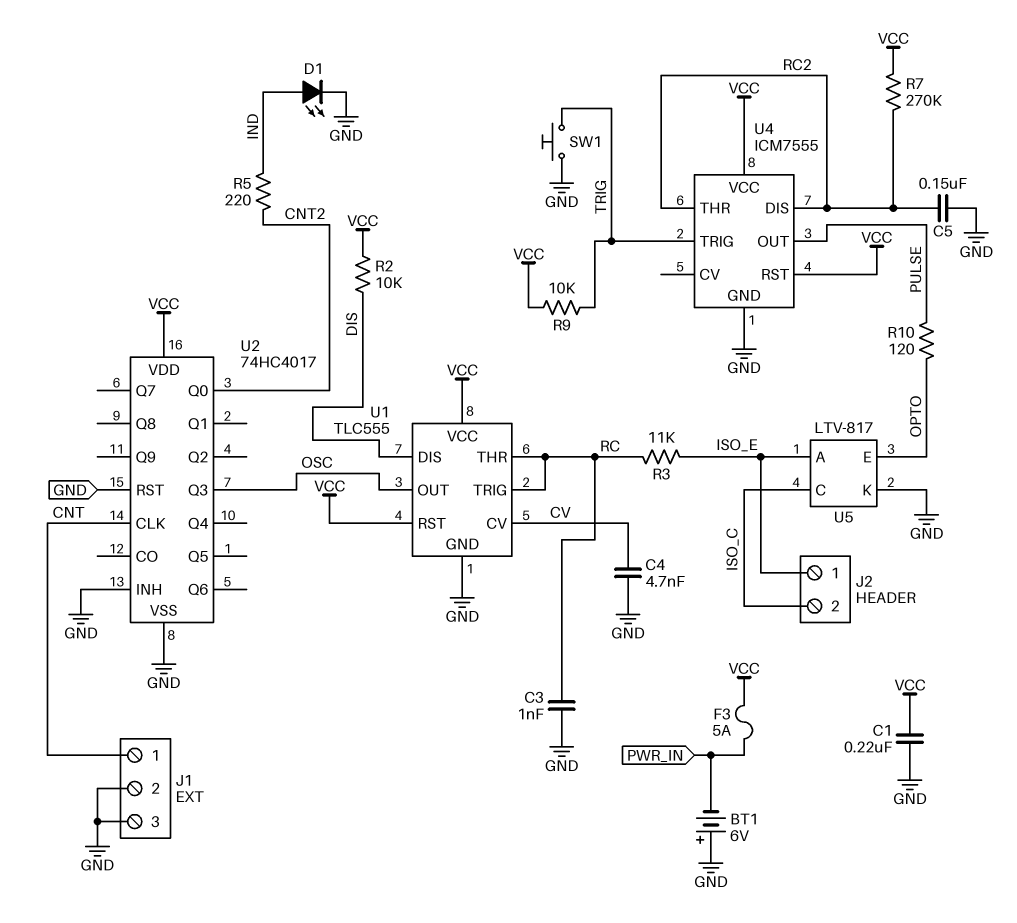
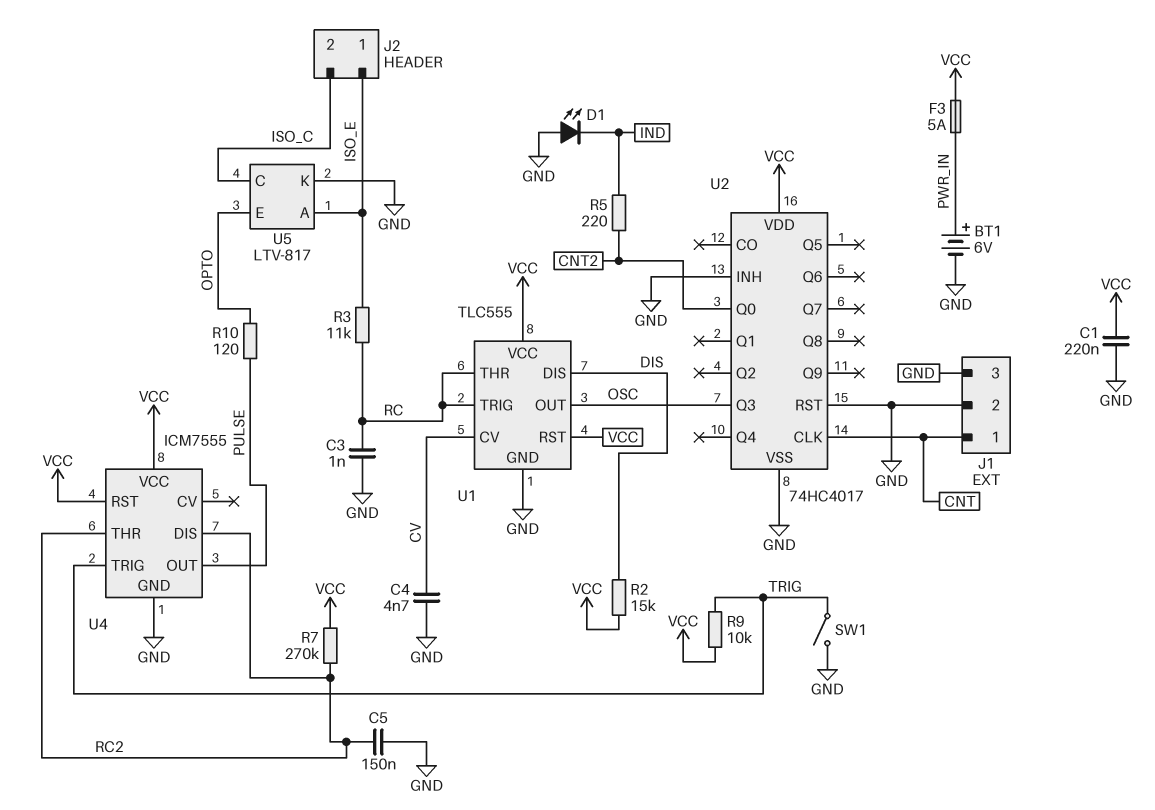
BT1: 6V (plus GND, minus PWR_IN) -> 6V (plus PWR_IN, minus GND)
D1: LED (A IND, K GND) -> LED (A GND, K IND)
R2: 10k (DIS, VCC) -> 15k (DIS, VCC)
SW1: button (GND, TRIG) -> switch (GND, TRIG)

